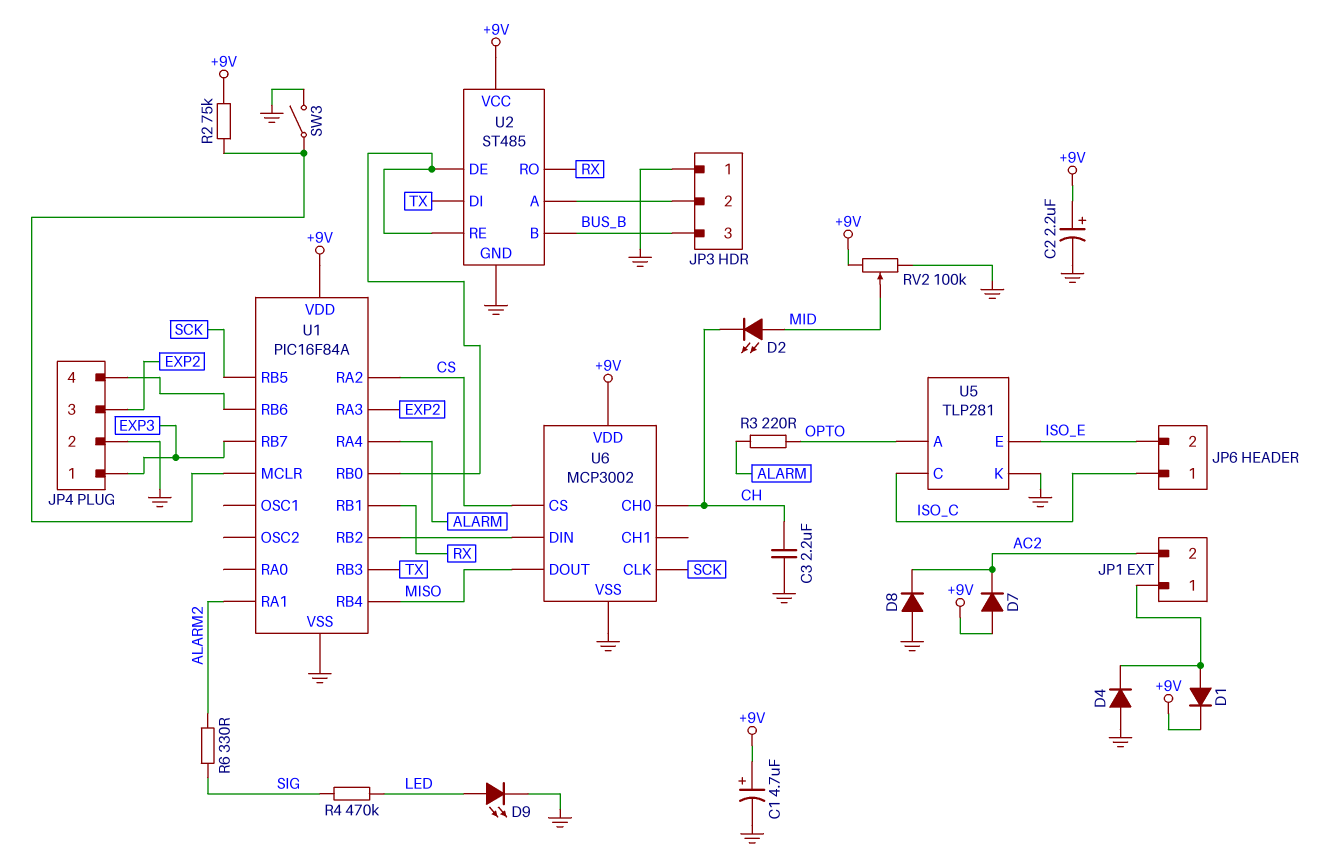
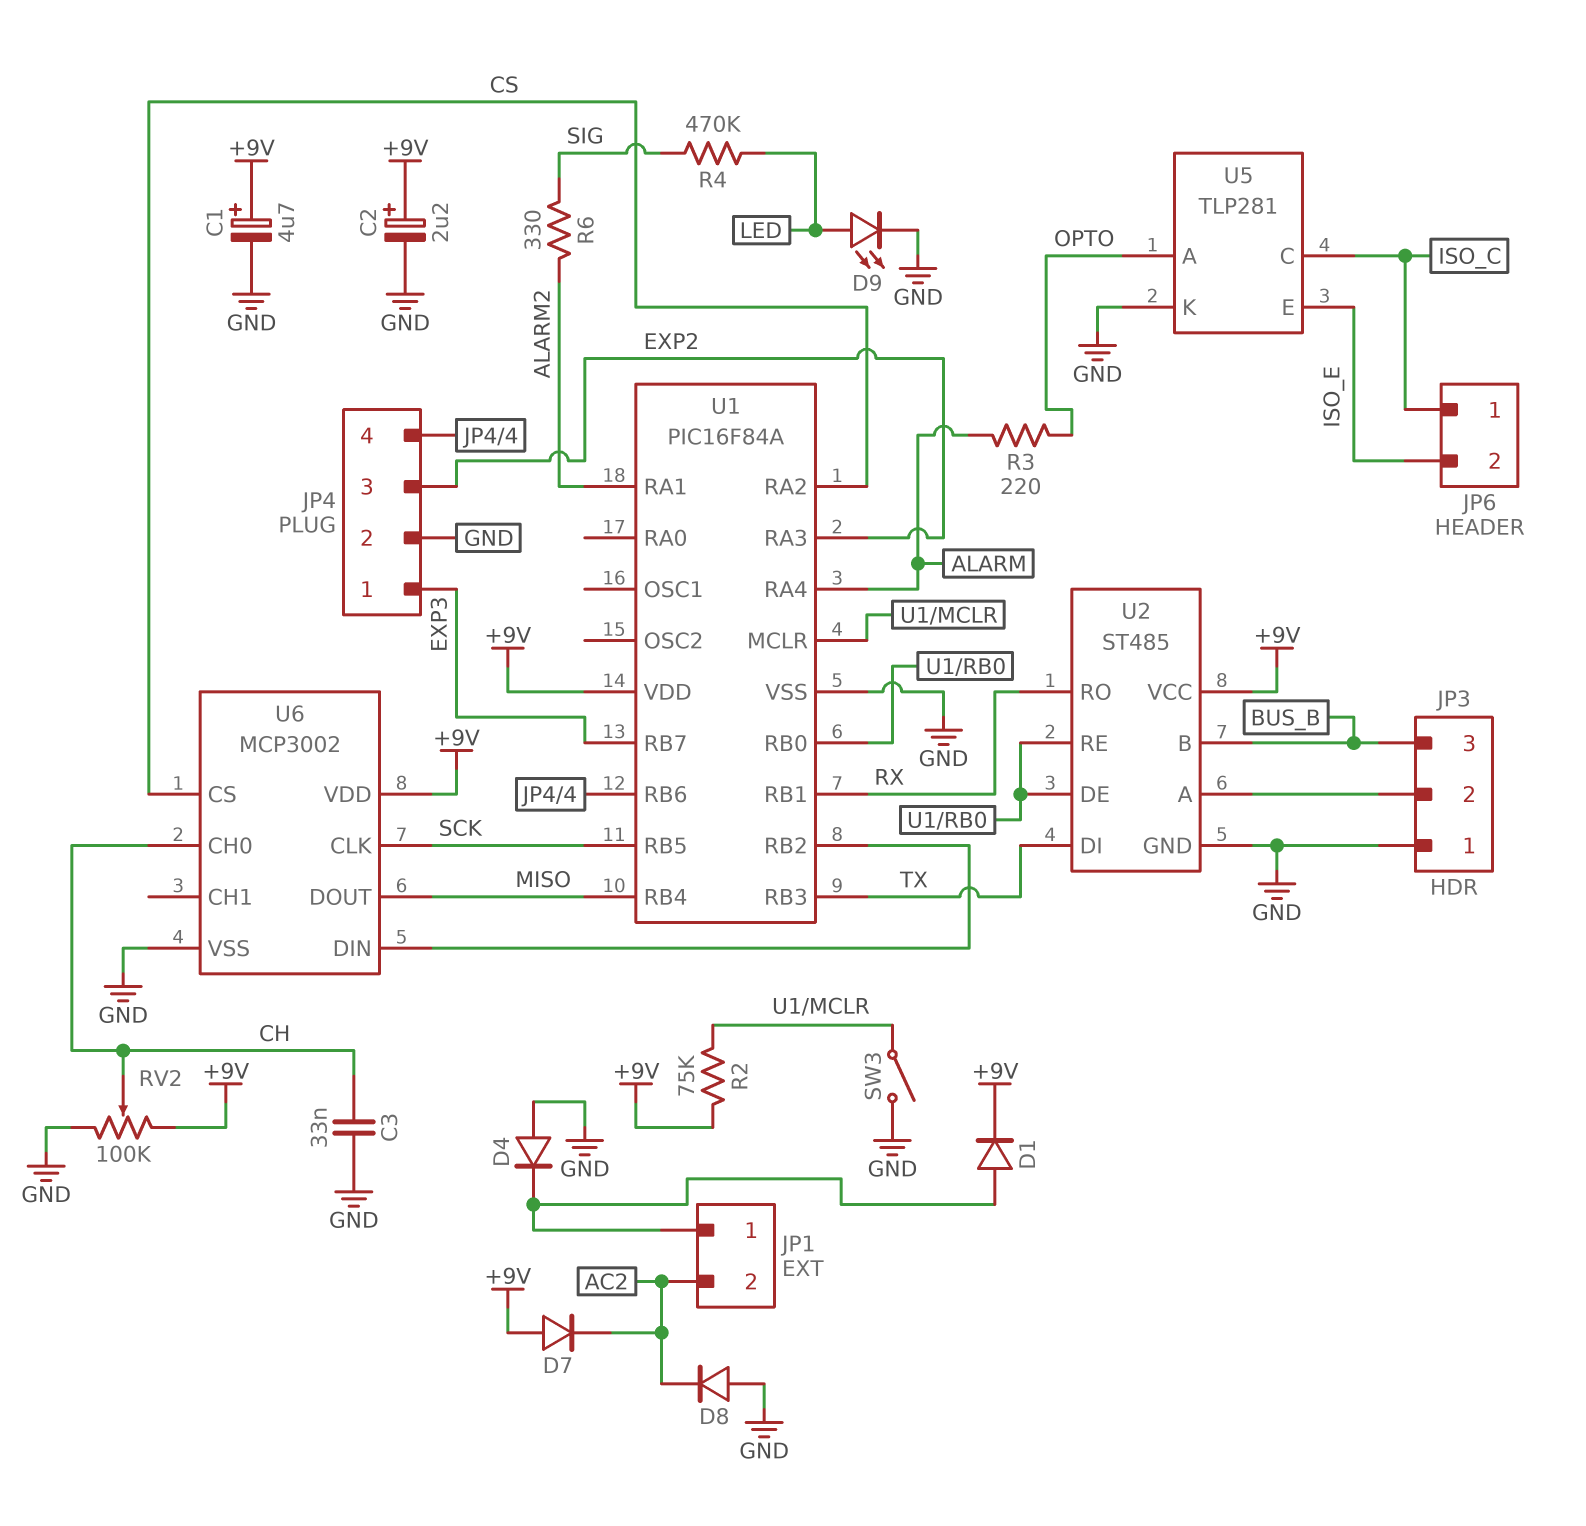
C3: 2.2uF (CH, GND) -> 33nF (CH, GND)
D2: LED (A MID, K CH) -> none
RV2: 100k (+9V, GND, wiper MID) -> 100k (+9V, GND, wiper CH)

